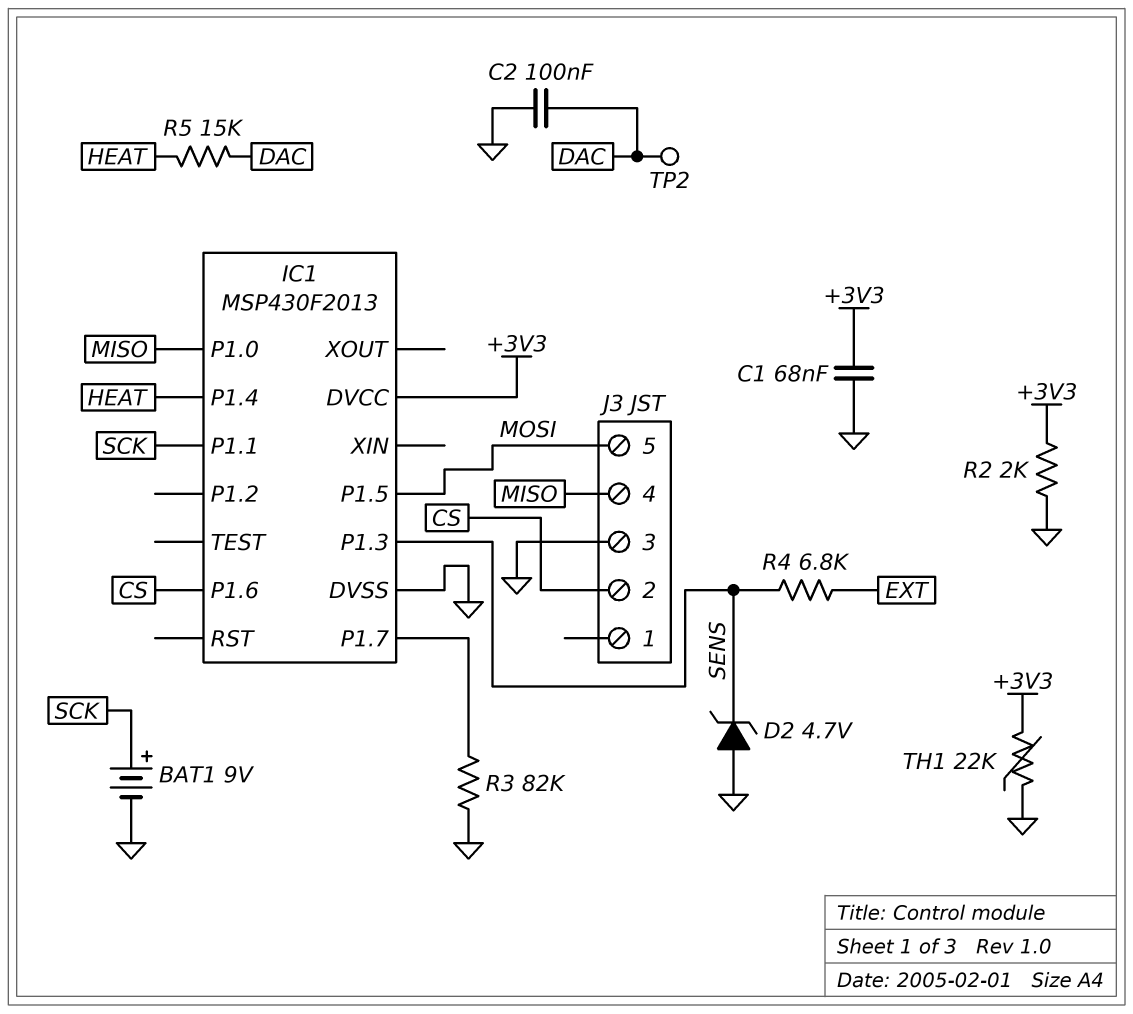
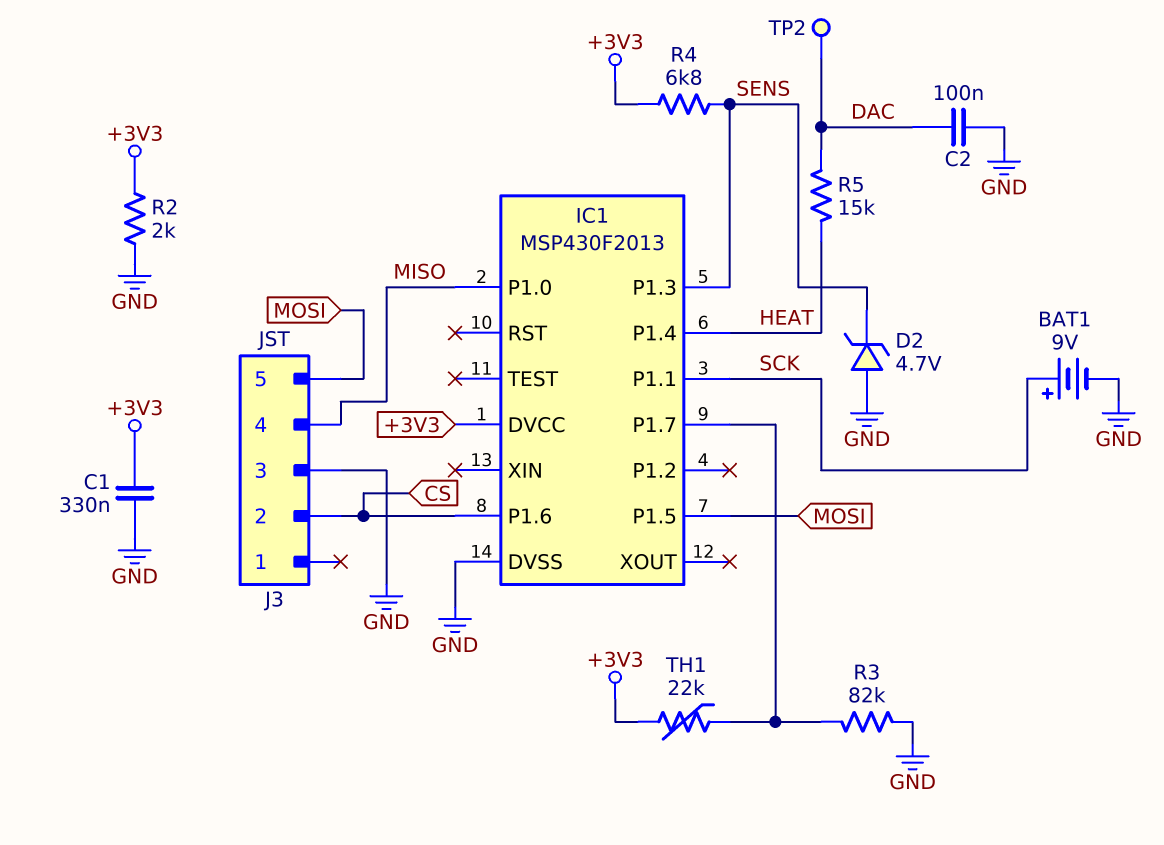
C1: 68nF (+3V3, GND) -> 330nF (+3V3, GND)
R4: 6.8k (EXT, SENS) -> 6.8k (+3V3, SENS)
TH1: 22k (+3V3, GND) -> 22k (+3V3, IC1/P1.7)

